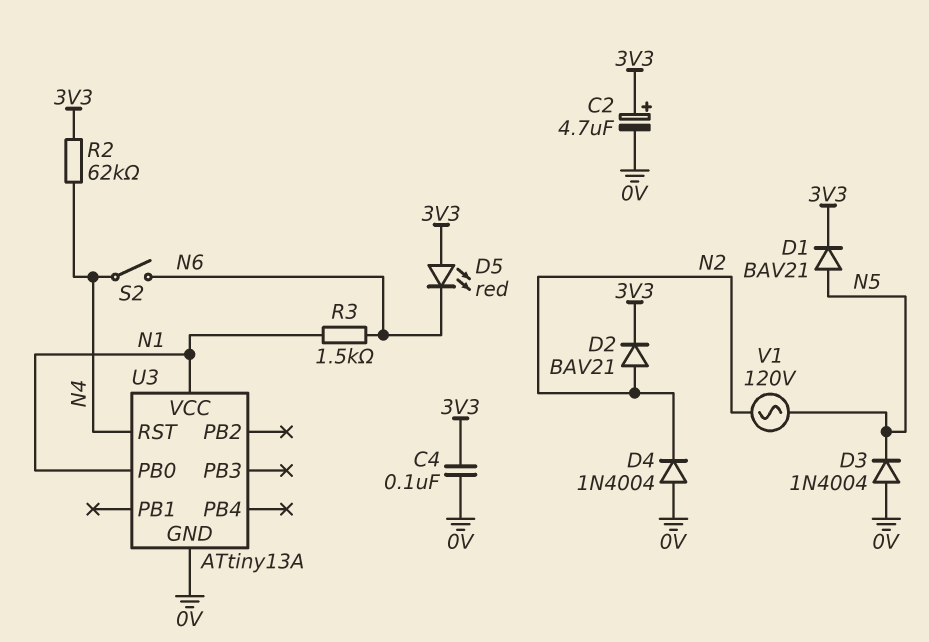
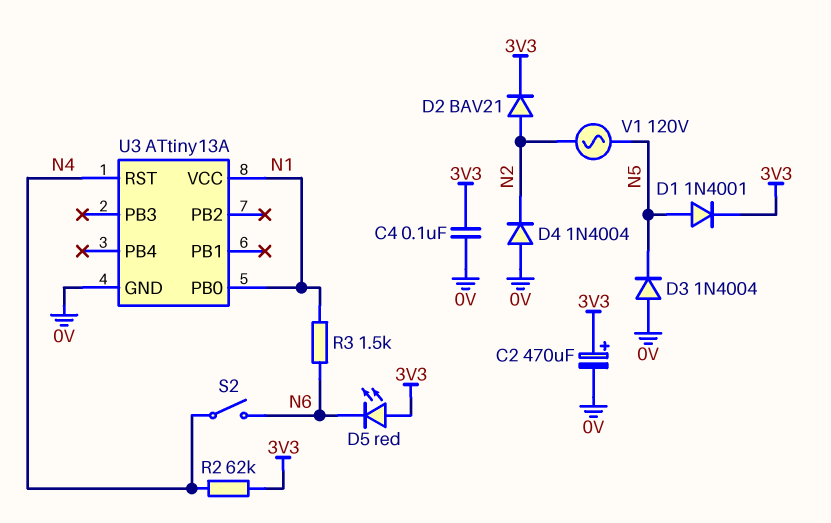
C2: 4.7uF (plus 3V3, minus 0V) -> 470uF (plus 3V3, minus 0V)
D1: diode BAV21 (A N5, K 3V3) -> diode 1N4001 (A N5, K 3V3)

